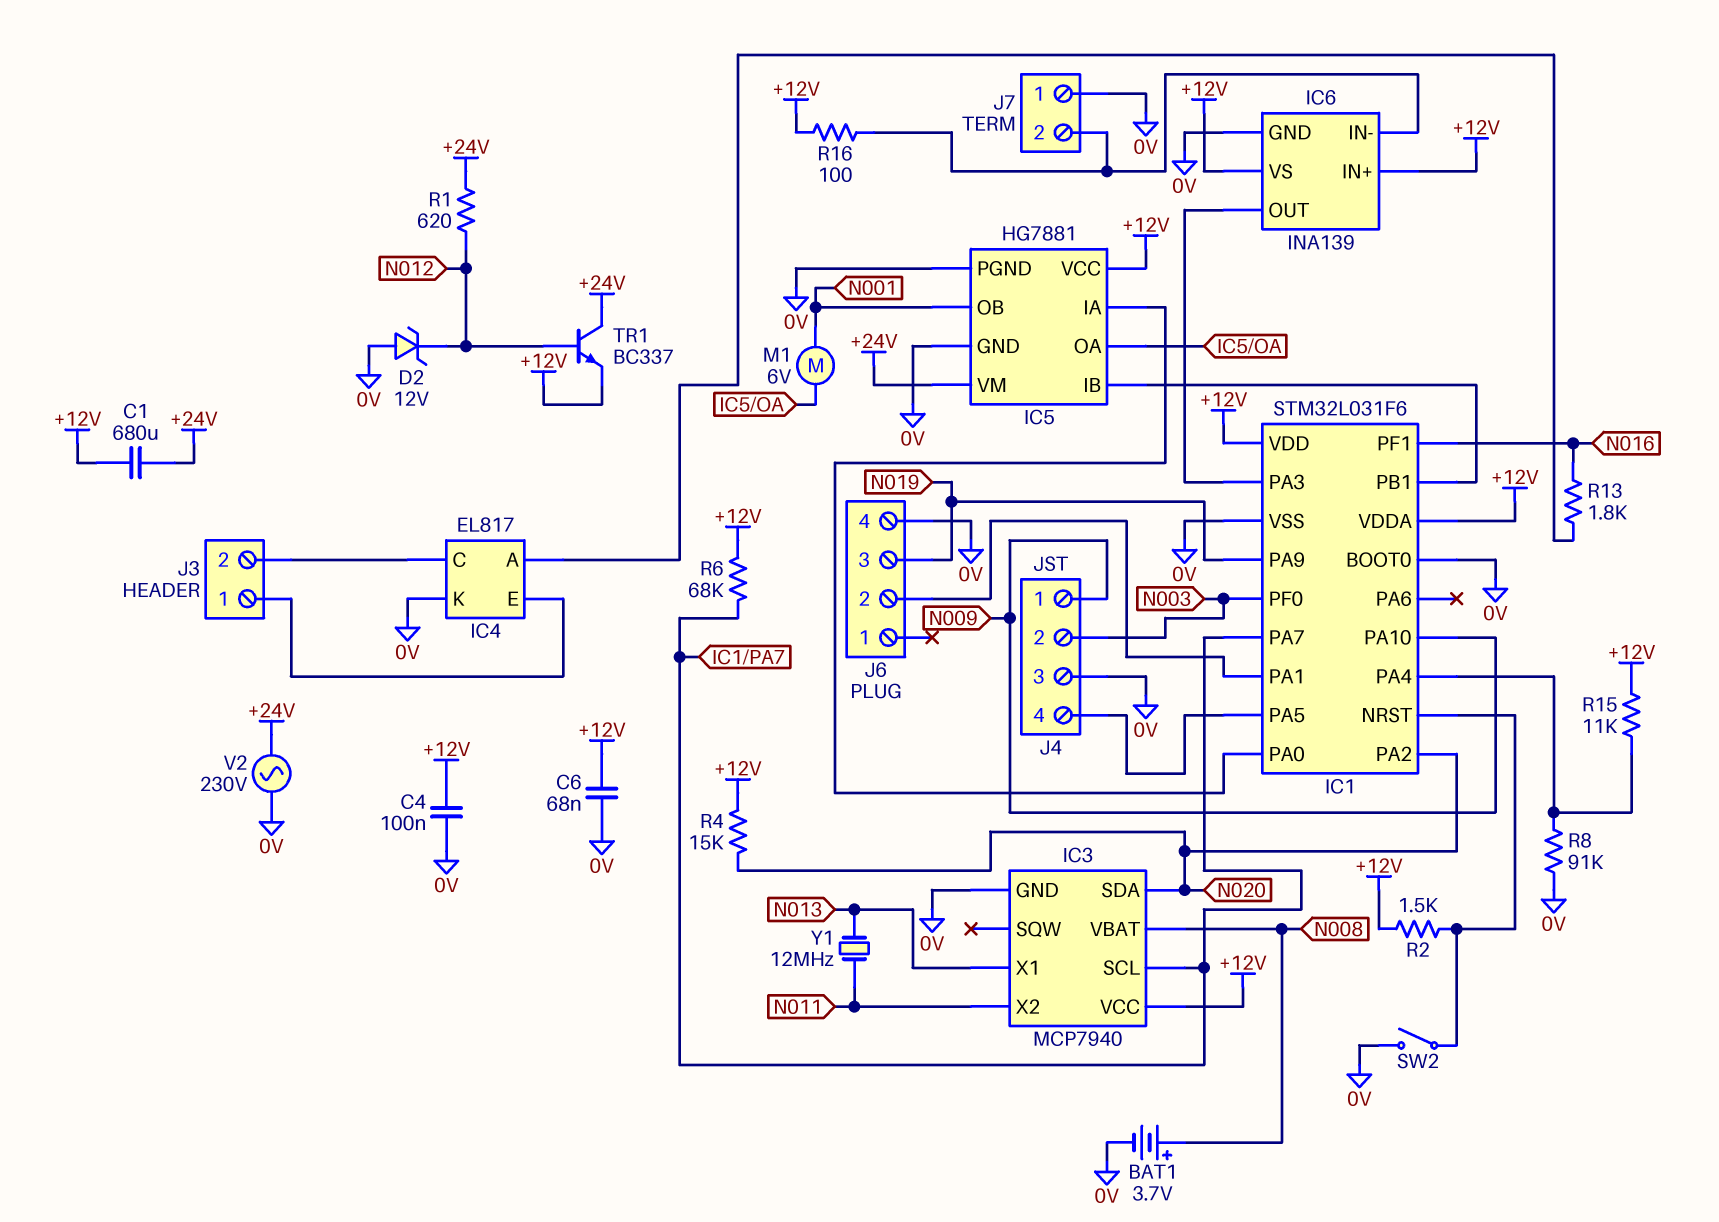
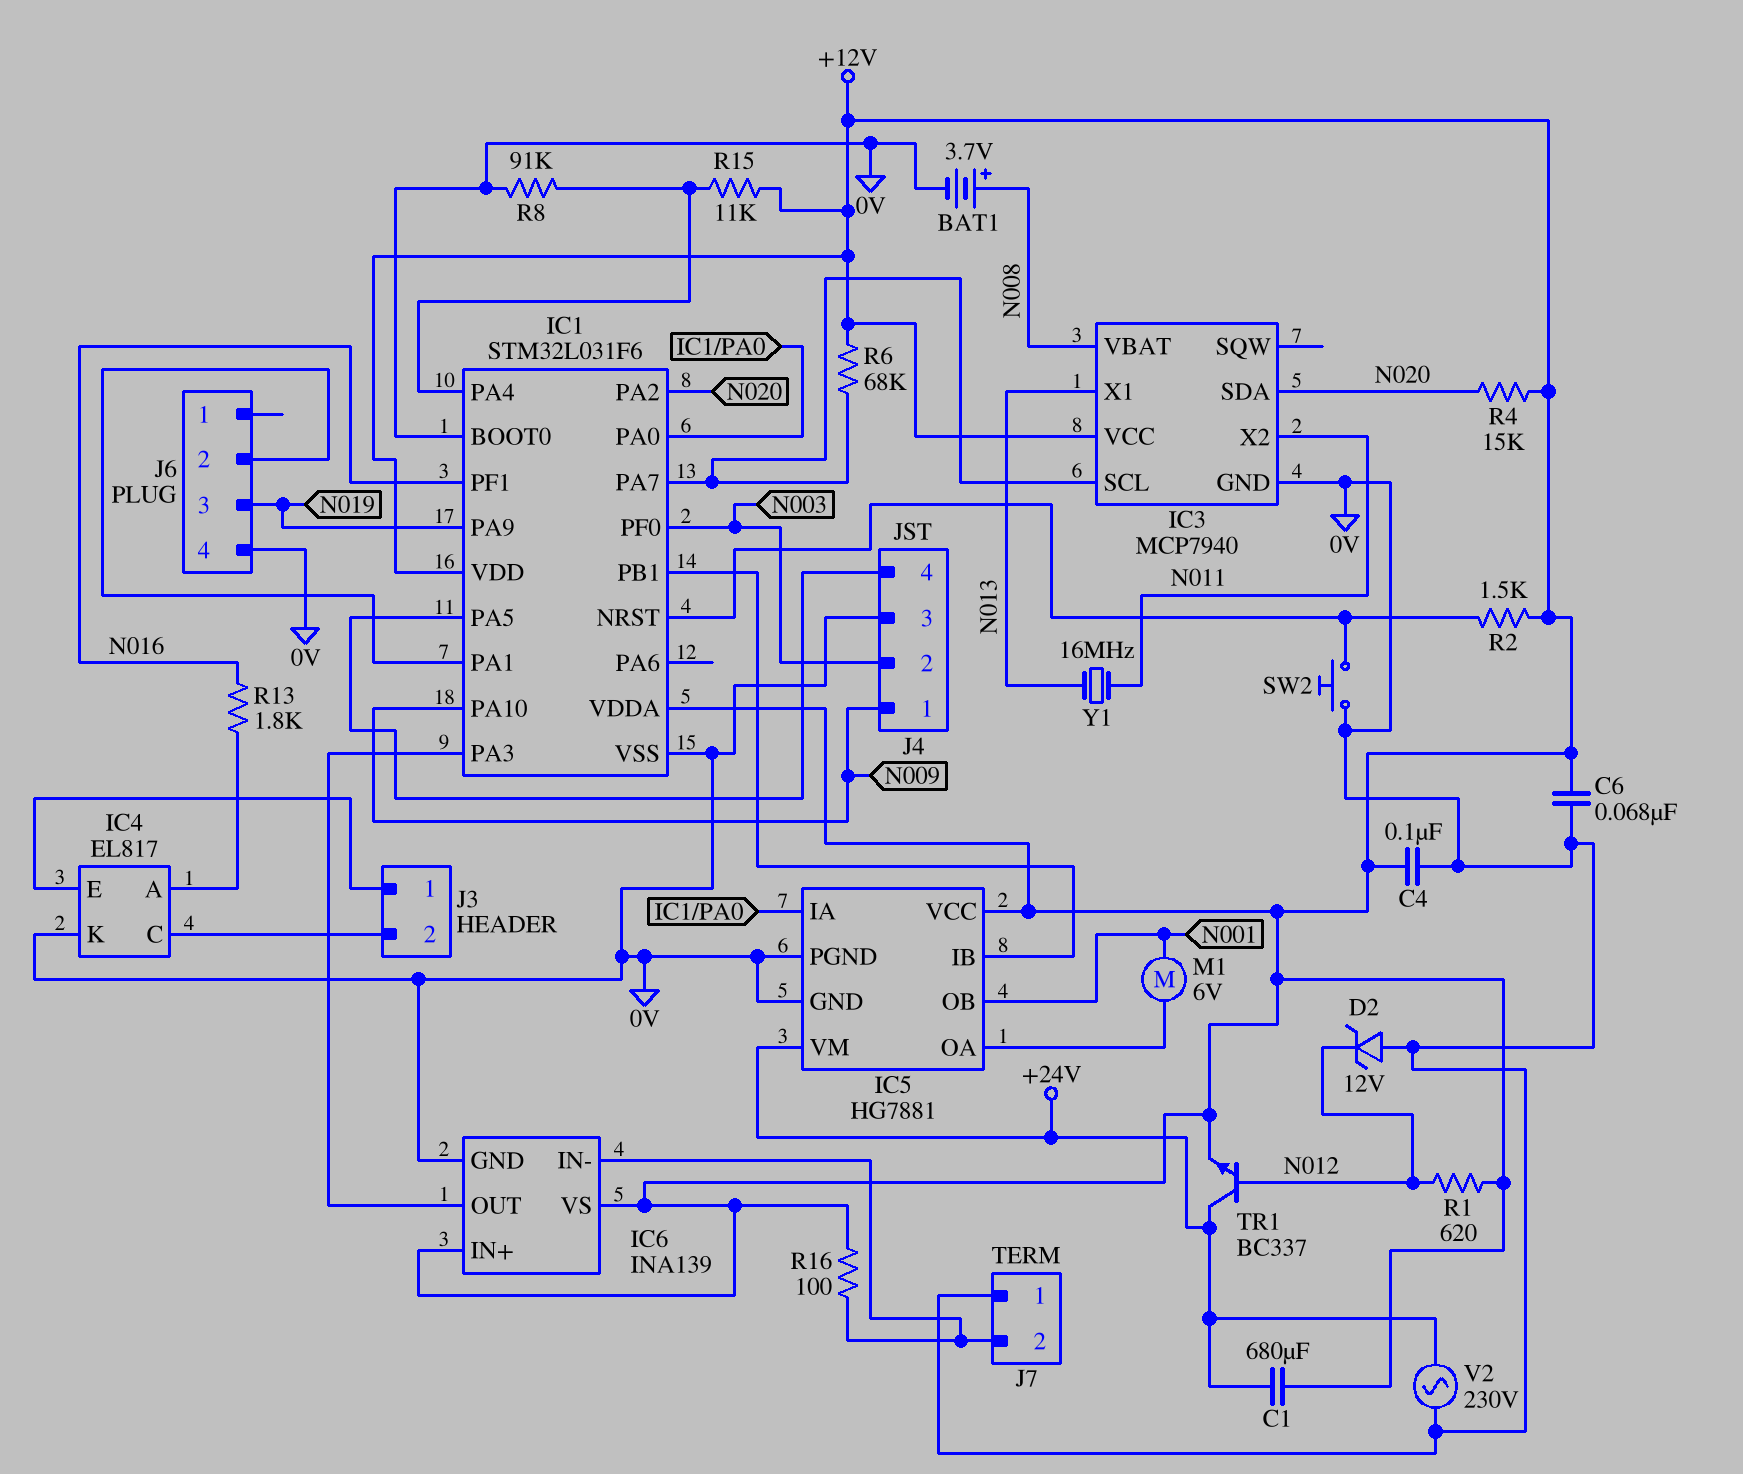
R1: 620 (+24V, N012) -> 620 (+12V, N012)
SW2: switch (0V, IC1/NRST) -> button (0V, IC1/NRST)
Y1: 12MHz (N011, N013) -> 16MHz (N011, N013)

